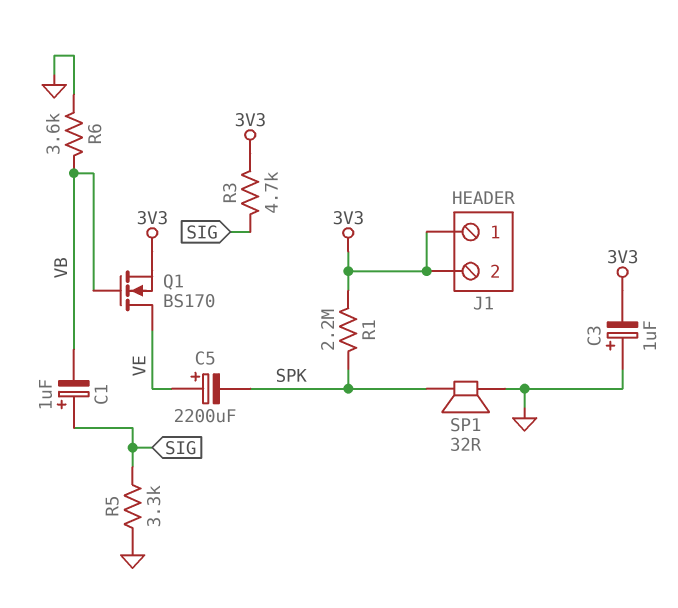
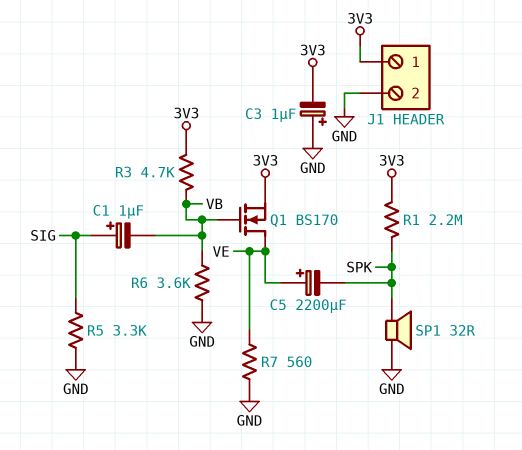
J1 pin 2: 3V3 -> GND
R3: 4.7k (3V3, SIG) -> 4.7k (3V3, VB)
R7: none -> 560 (GND, VE)

